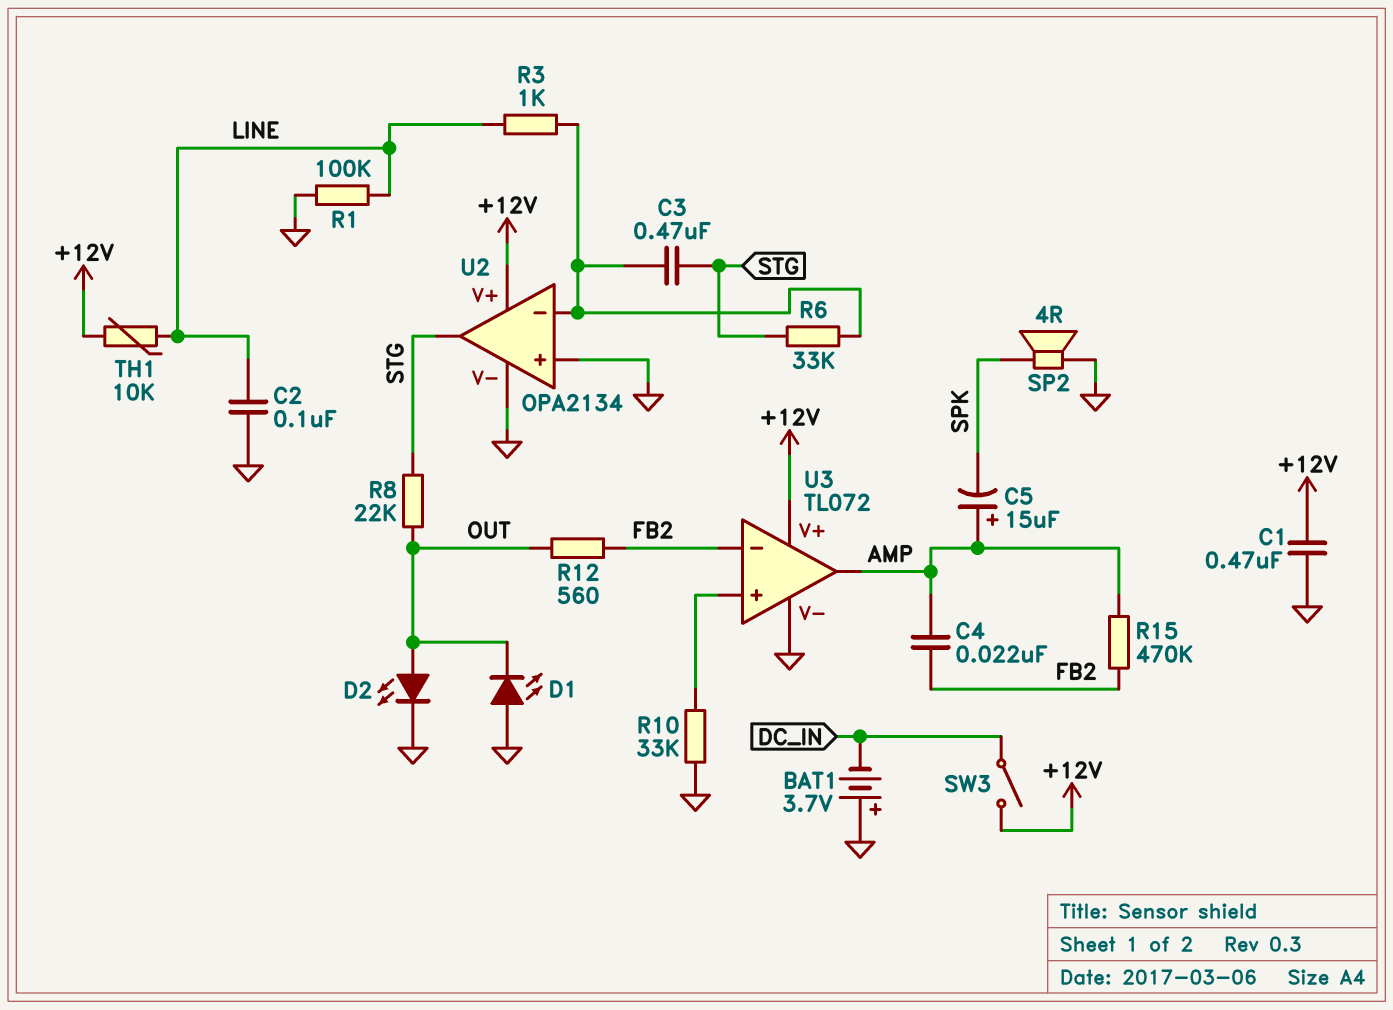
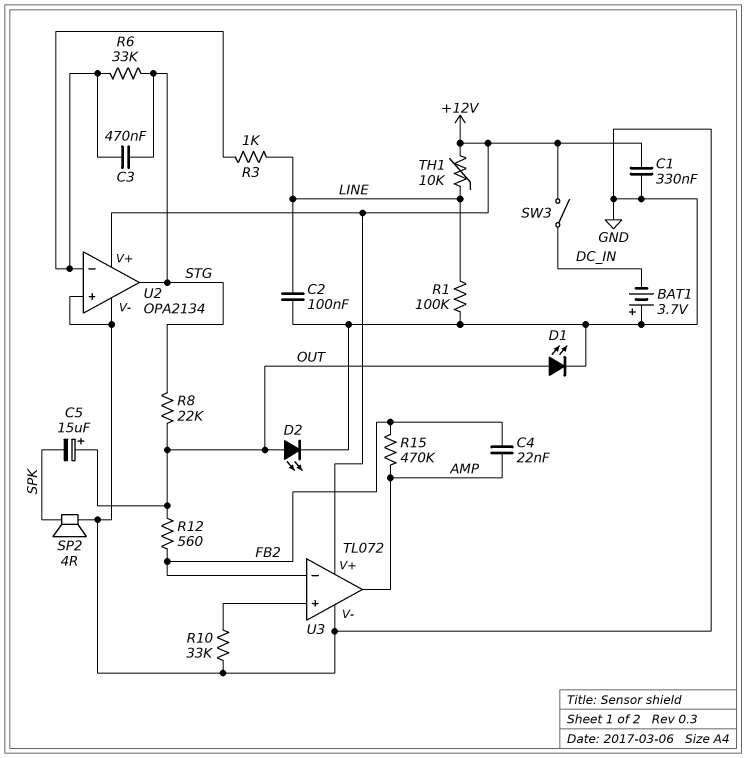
C1: 470nF (+12V, GND) -> 330nF (+12V, GND)
C5: 15uF (plus AMP, minus SPK) -> 15uF (plus OUT, minus SPK)
D1: LED (A GND, K OUT) -> LED (A OUT, K GND)

